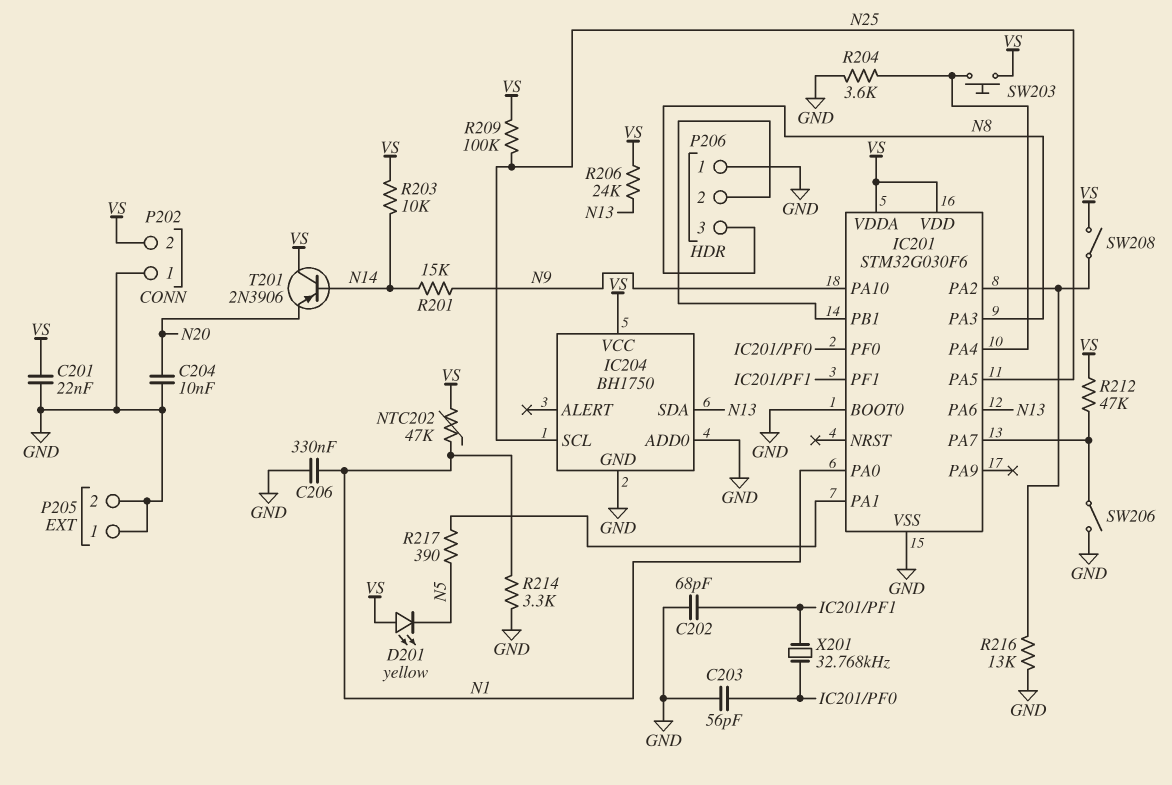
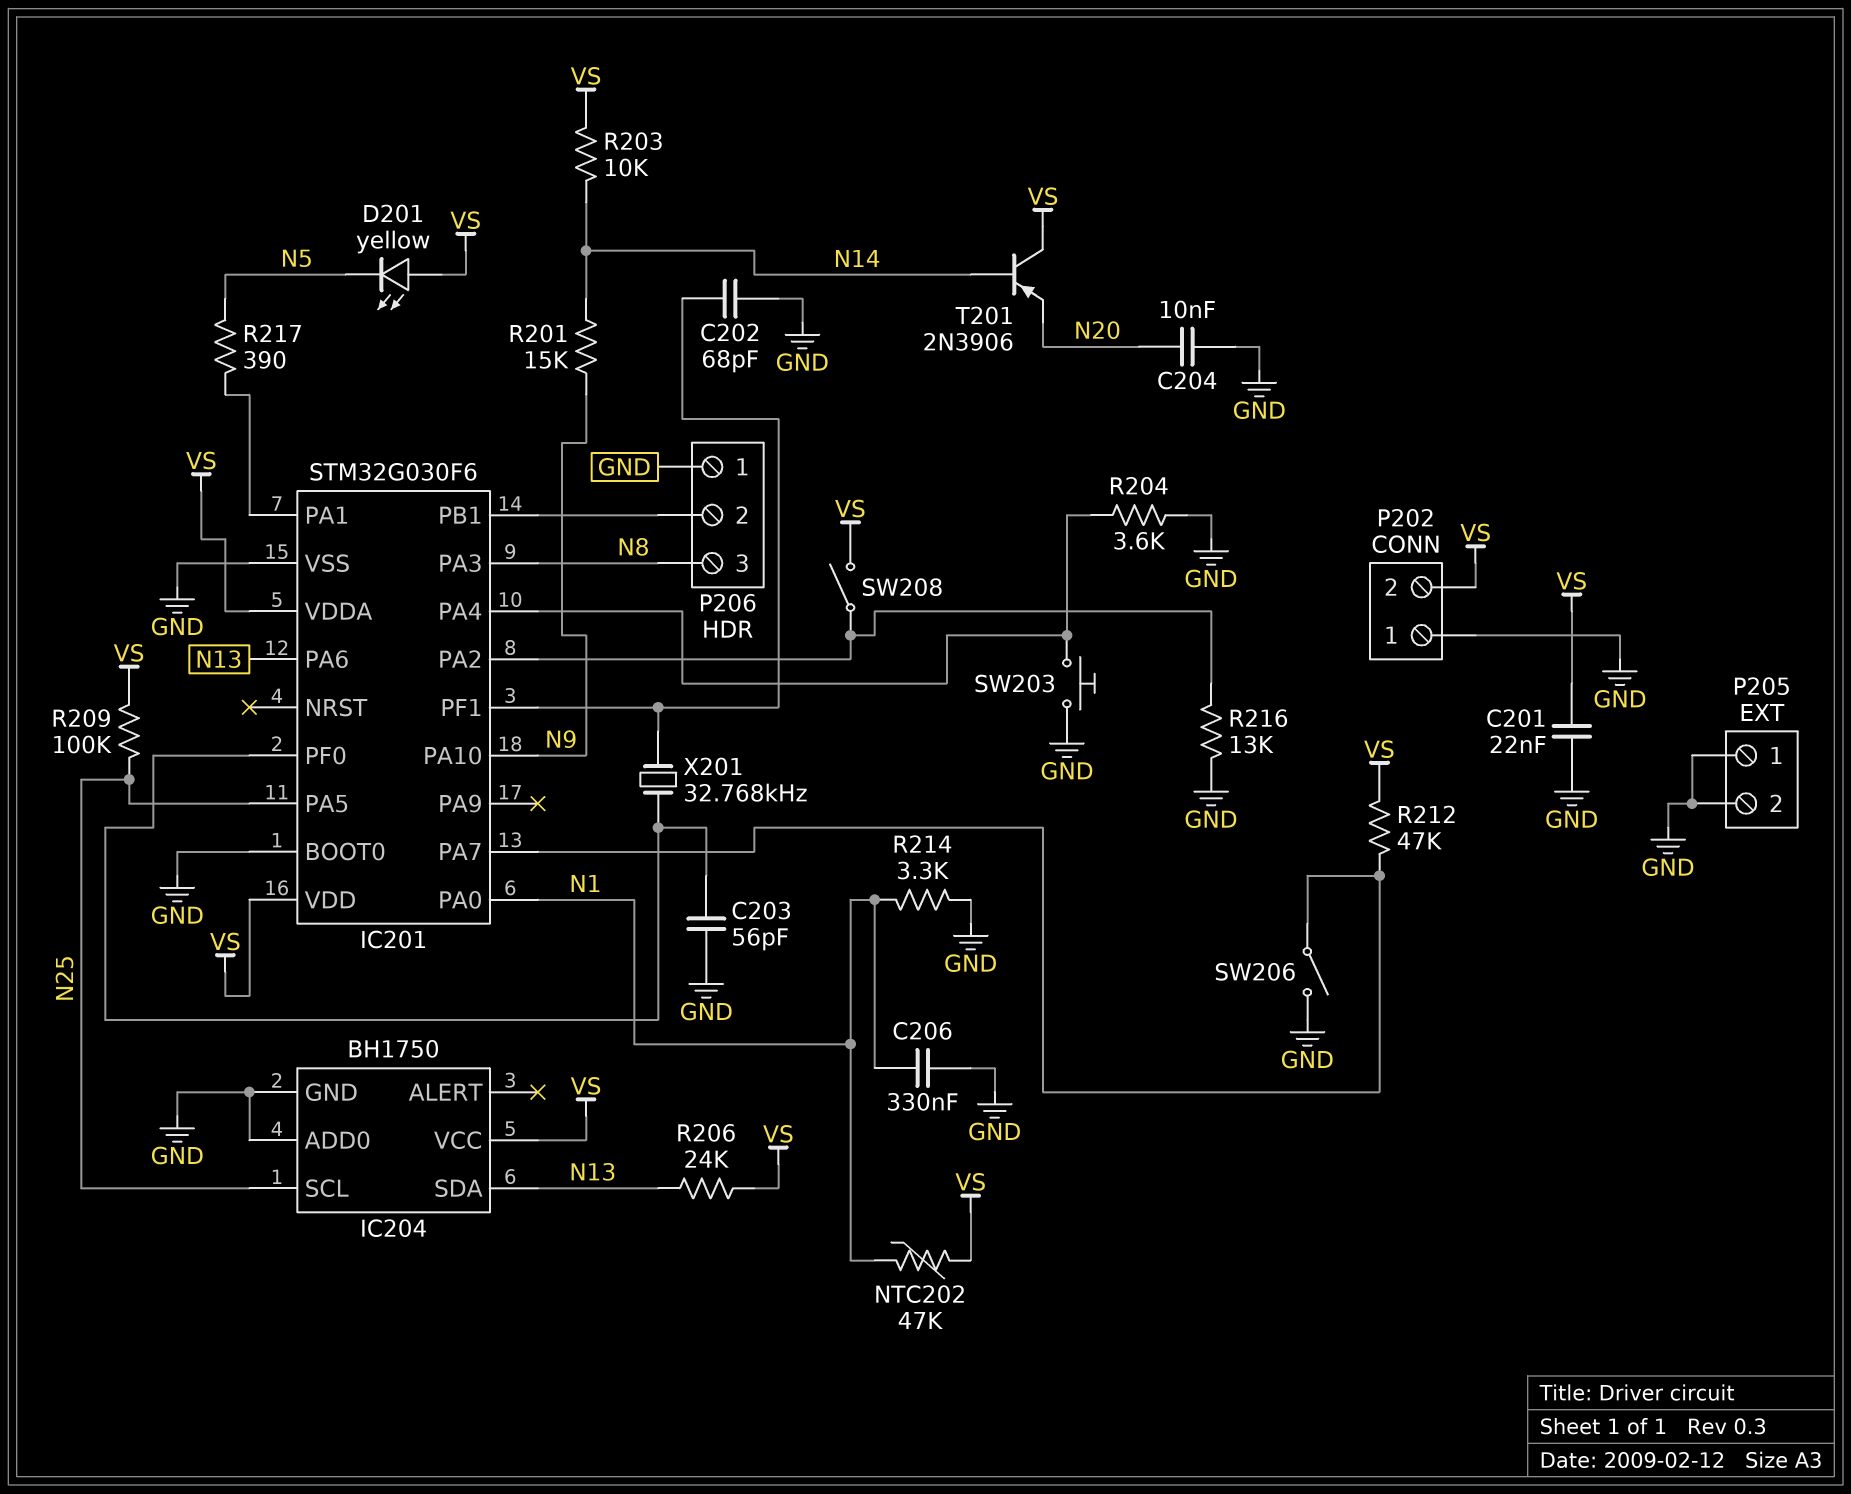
SW203: button (IC201/PA4, VS) -> button (GND, IC201/PA4)

